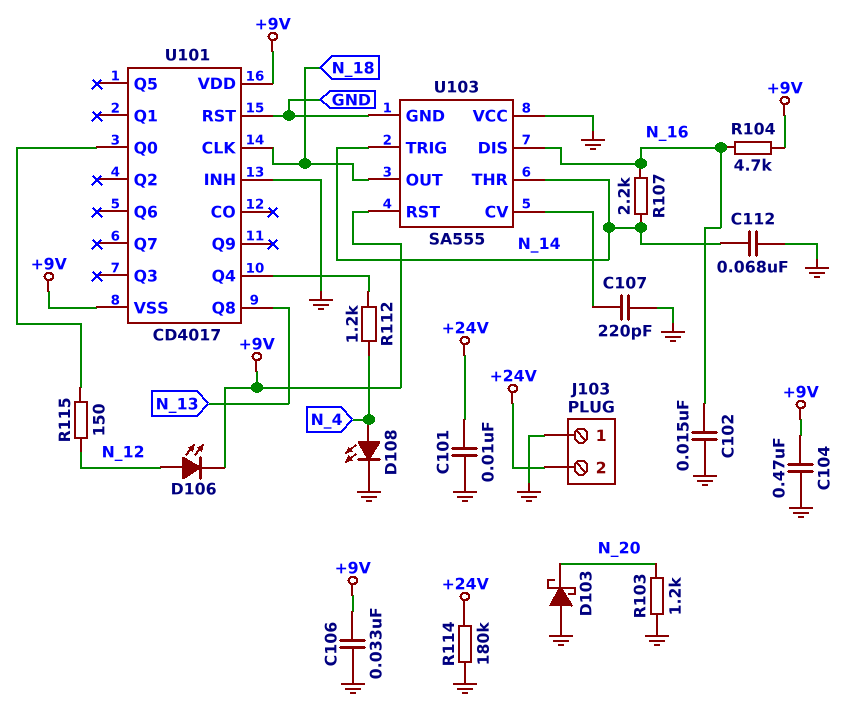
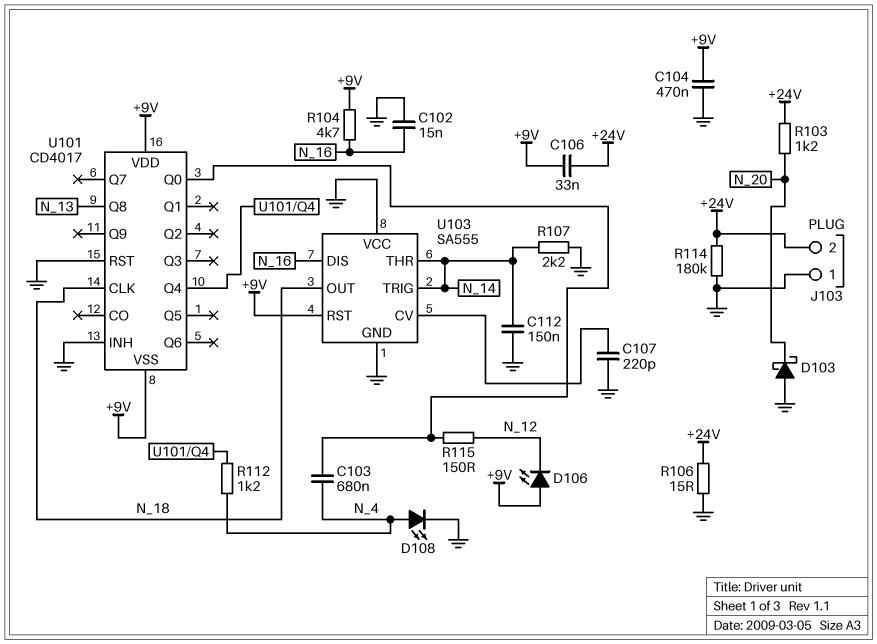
C101: 10nF (+24V, GND) -> none
C103: none -> 680nF (N_4, U101/Q0)
C106: 33nF (+9V, GND) -> 33nF (+9V, +24V)
C112: 68nF (GND, N_14) -> 150nF (GND, N_14)
D106: LED (A N_12, K +9V) -> LED (A +9V, K N_12)
R103: 1.2k (GND, N_20) -> 1.2k (+24V, N_20)
R106: none -> 15 (+24V, GND)
R107: 2.2k (N_14, N_16) -> 2.2k (GND, N_14)

